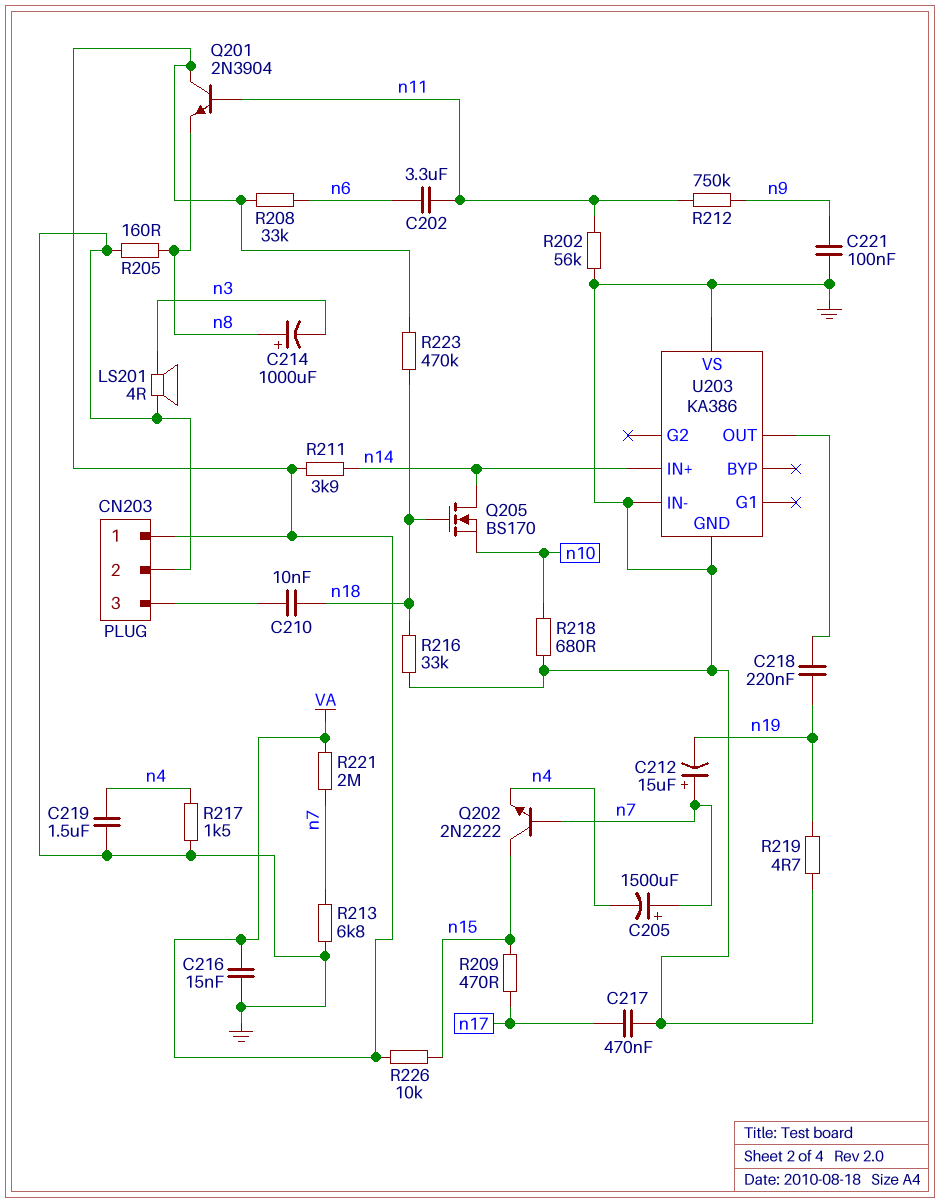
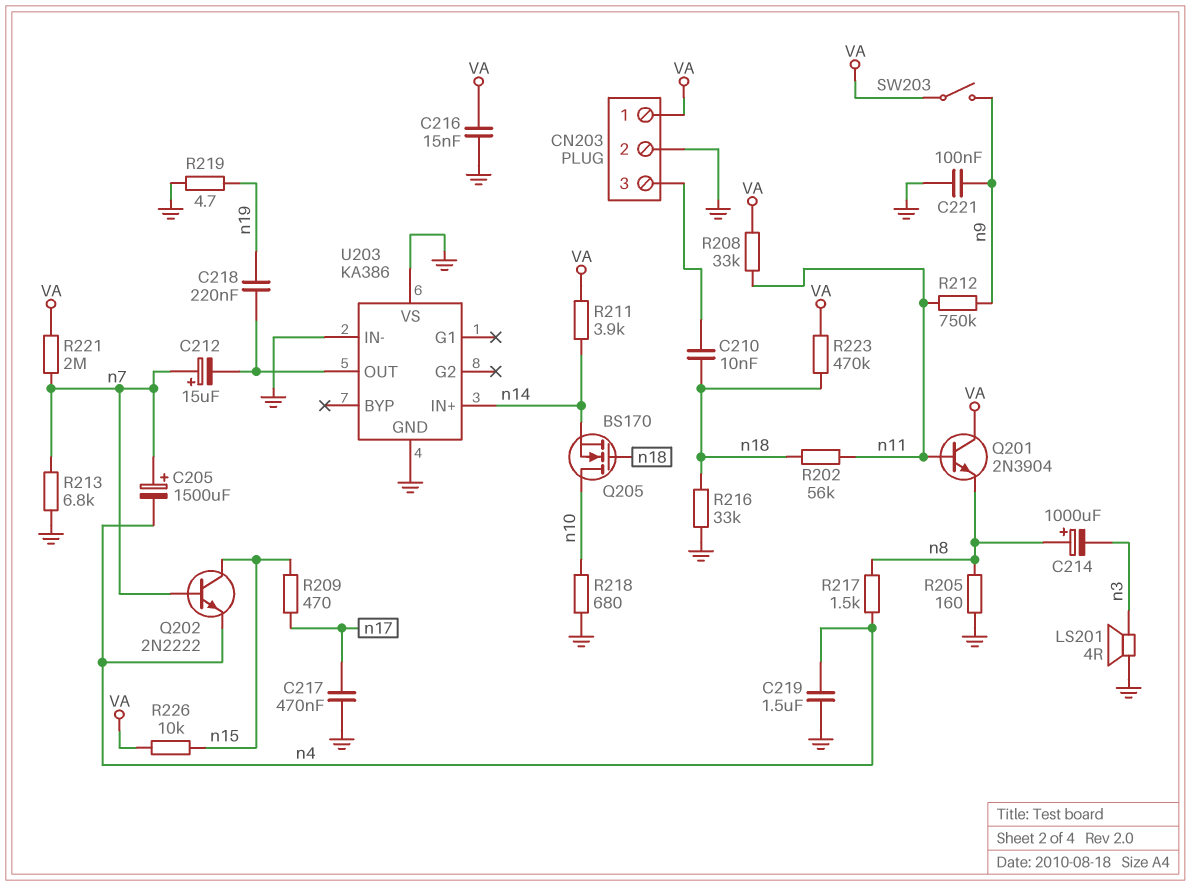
C202: 3.3uF (n6, n11) -> none
C212: 15uF (plus n7, minus n19) -> 15uF (plus n7, minus U203/OUT)
Q205: NMOS BS170 (G n18, D n14, S n10) -> NMOS BS170 (G n18, D n10, S n14)
R202: 56k (GND, n11) -> 56k (n11, n18)
R208: 33k (VA, n6) -> 33k (VA, n11)
R217: 1.5k (GND, n4) -> 1.5k (n4, n8)
SW203: none -> switch (VA, n9)

